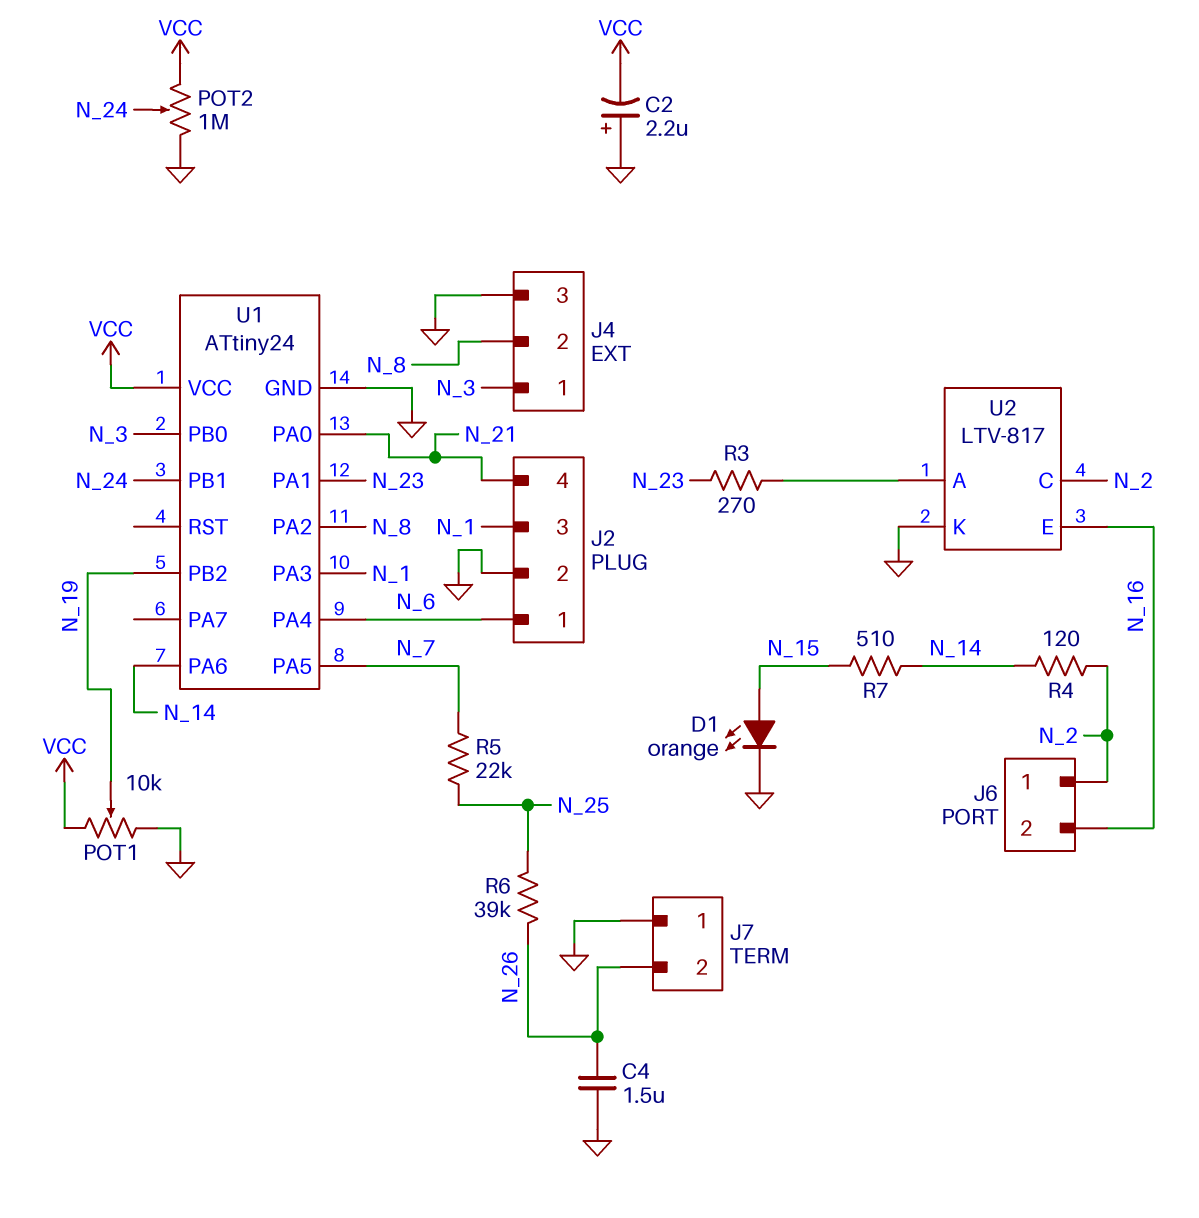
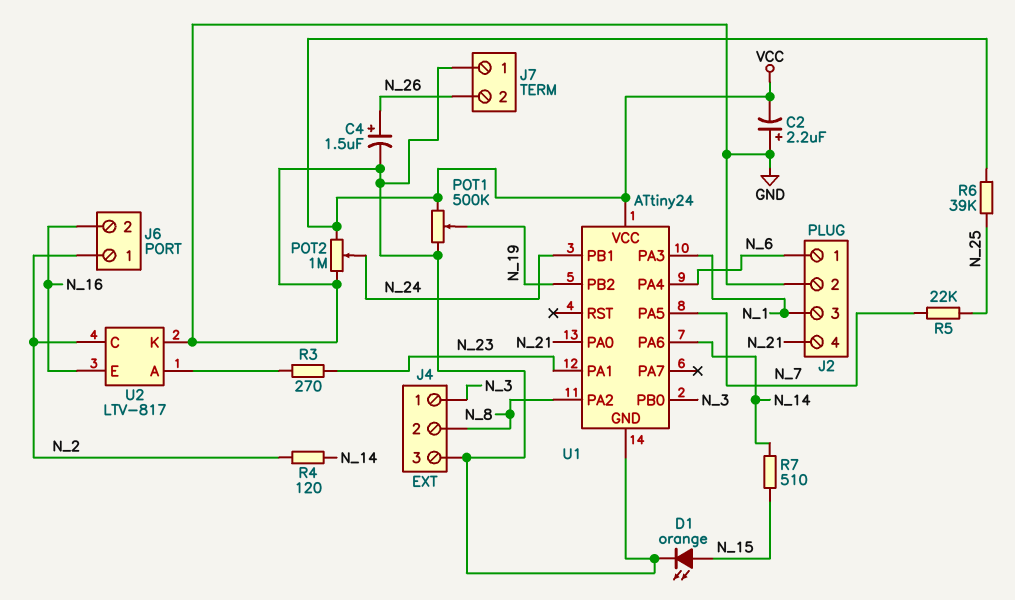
C4: 1.5uF (GND, N_26) -> 1.5uF (plus N_26, minus GND)
POT1: 10k (GND, VCC, wiper N_19) -> 500k (GND, VCC, wiper N_19)
R6: 39k (N_25, N_26) -> 39k (N_25, VCC)

